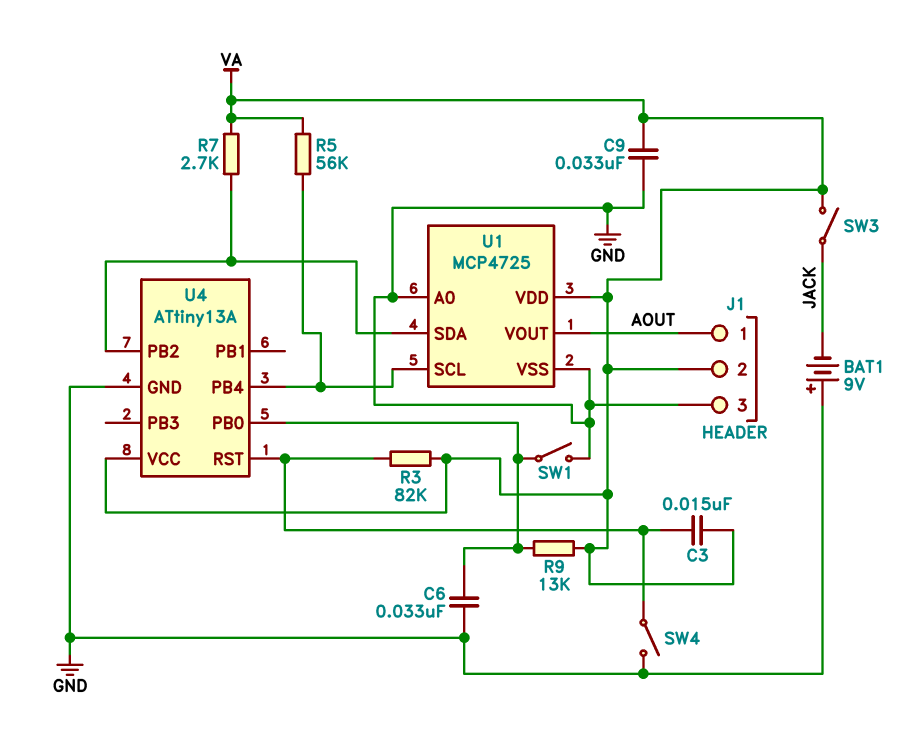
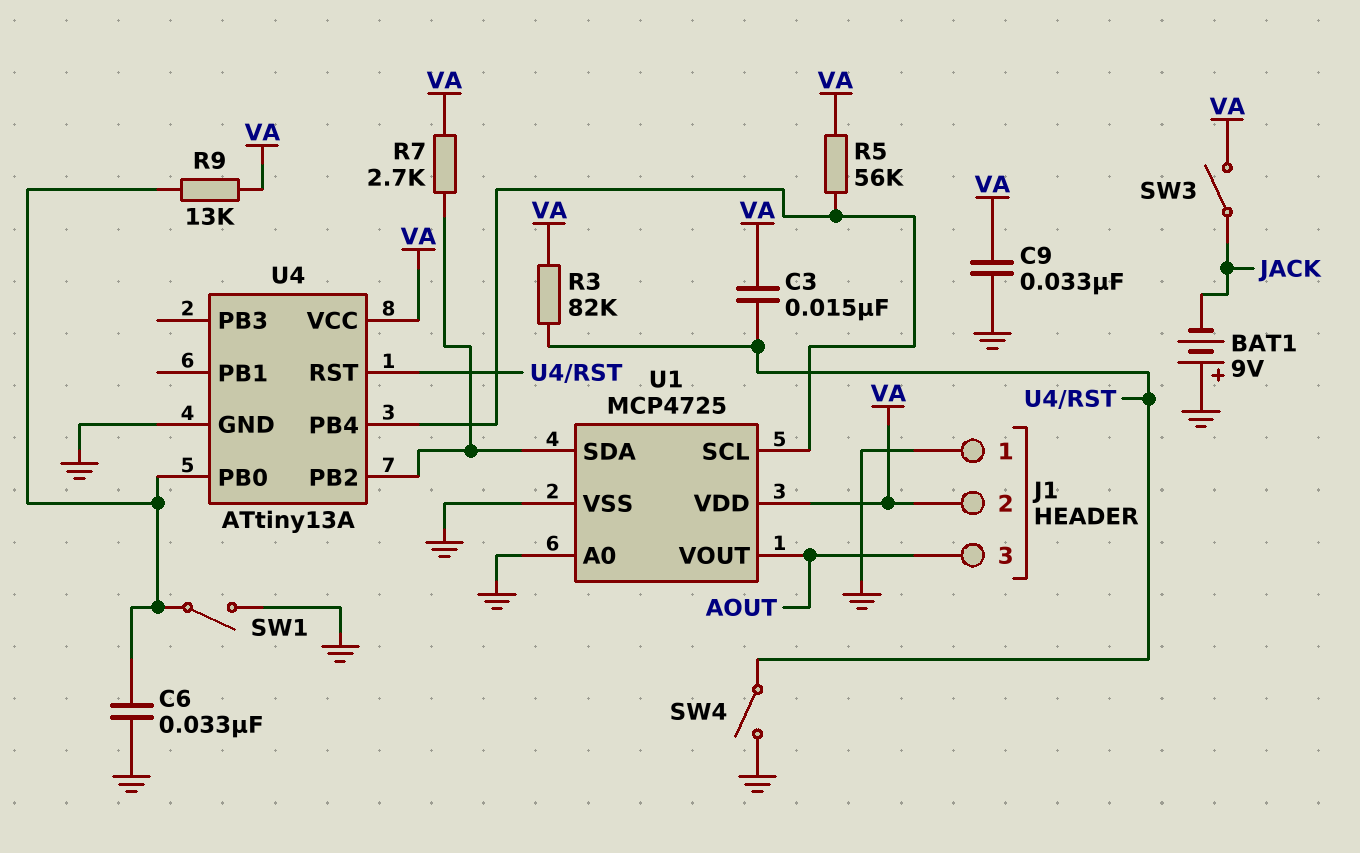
J1 pin 1: AOUT -> GND
J1 pin 3: GND -> AOUT

